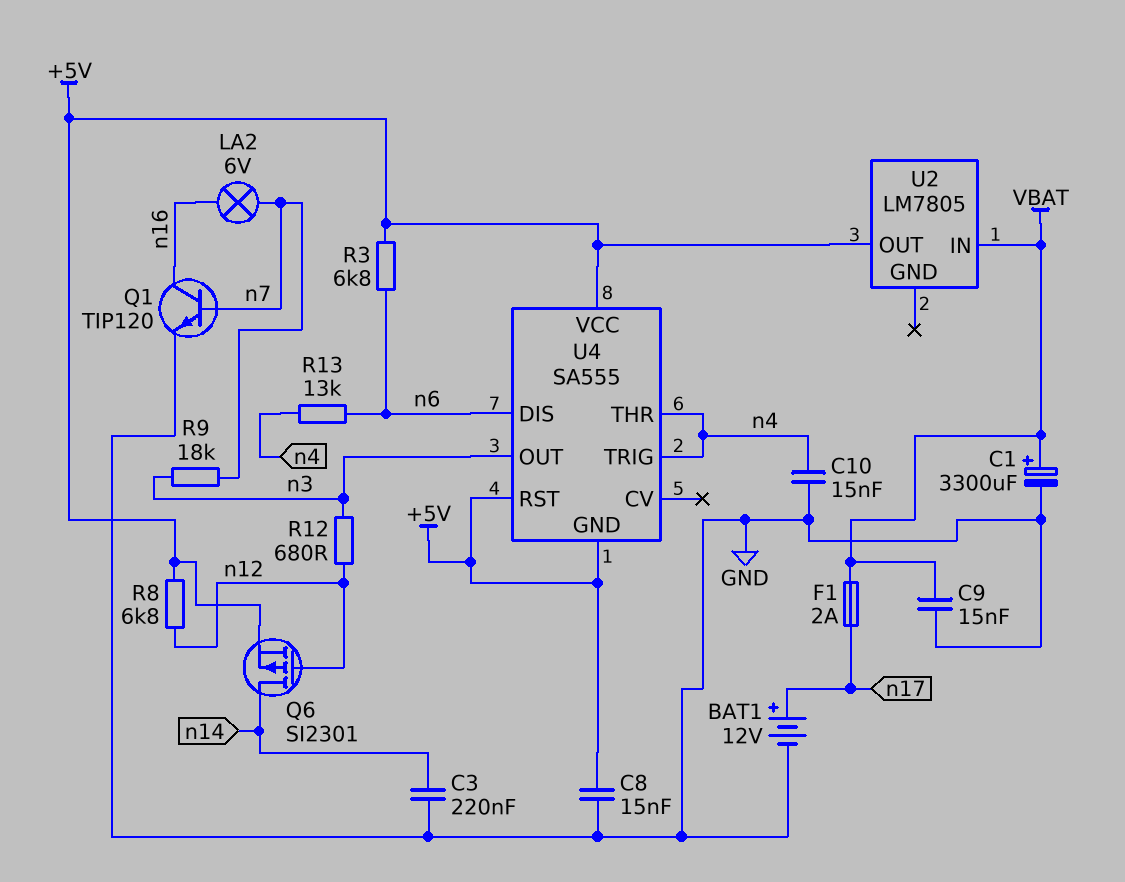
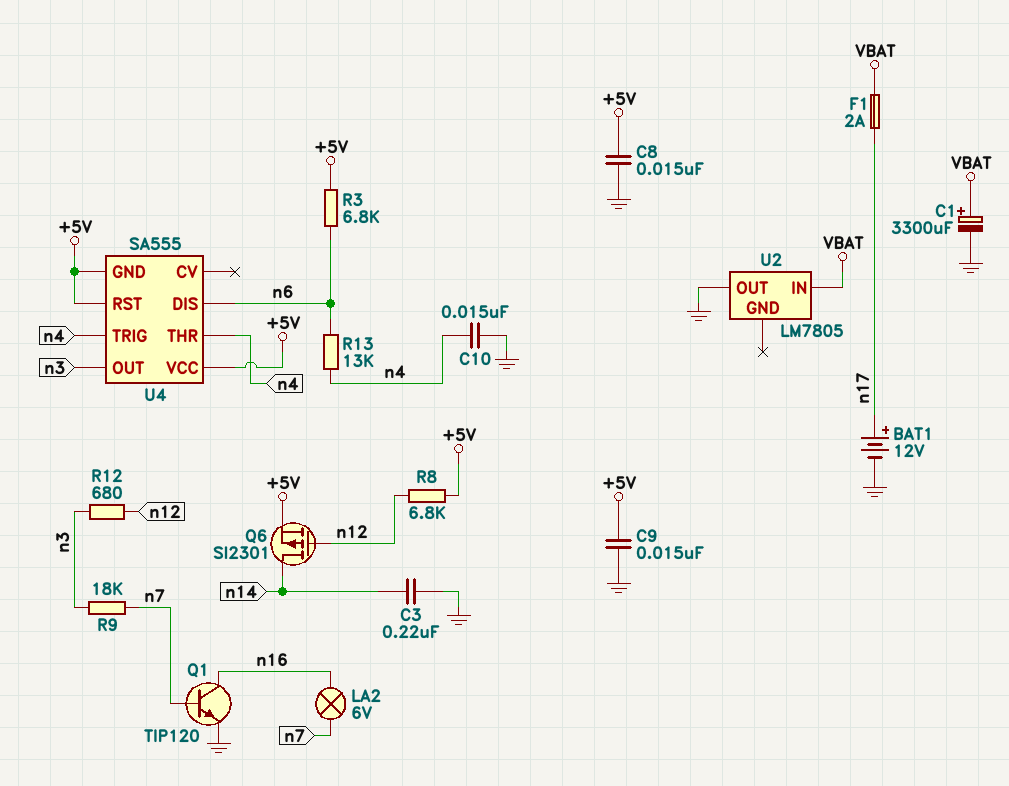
C9: 15nF (GND, VBAT) -> 15nF (+5V, GND)
U2 pin OUT: +5V -> GND

